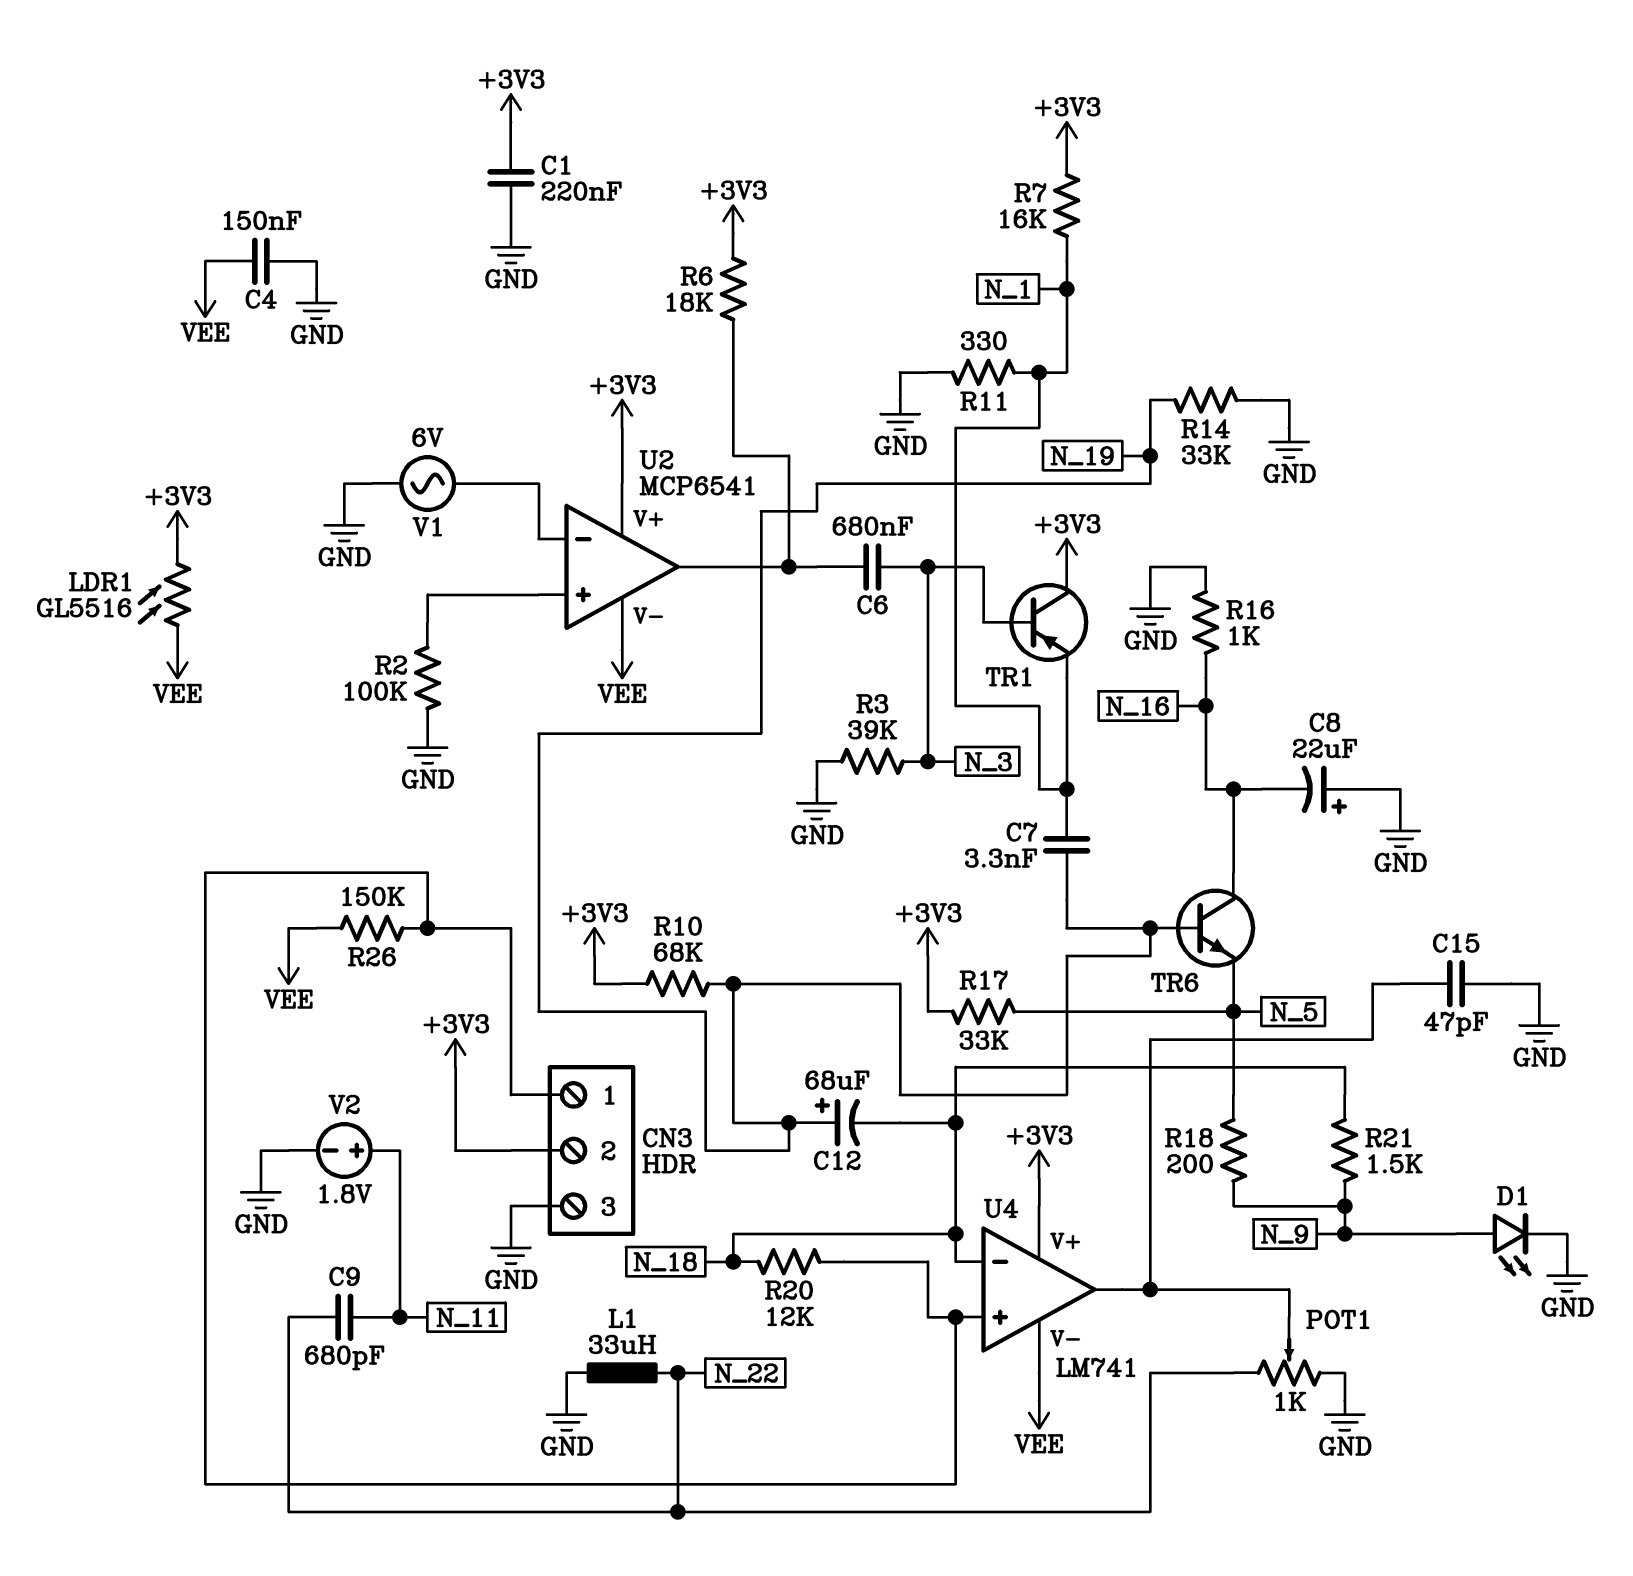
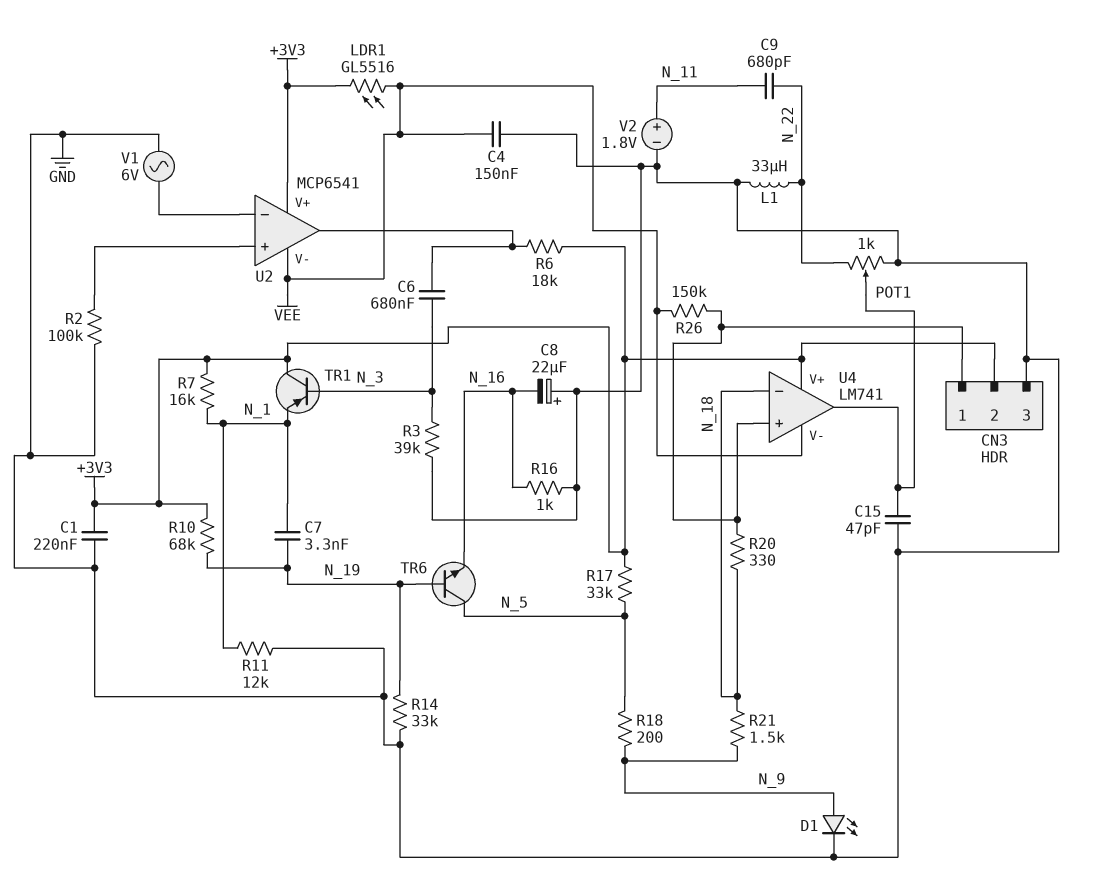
C12: 68uF (plus N_19, minus N_18) -> none
R11: 330 (GND, N_1) -> 12k (GND, N_1)
R20: 12k (CN3/1, N_18) -> 330 (CN3/1, N_18)
TR6: NPN (B N_19, C N_16, E N_5) -> NPN (B N_19, C N_5, E N_16)

